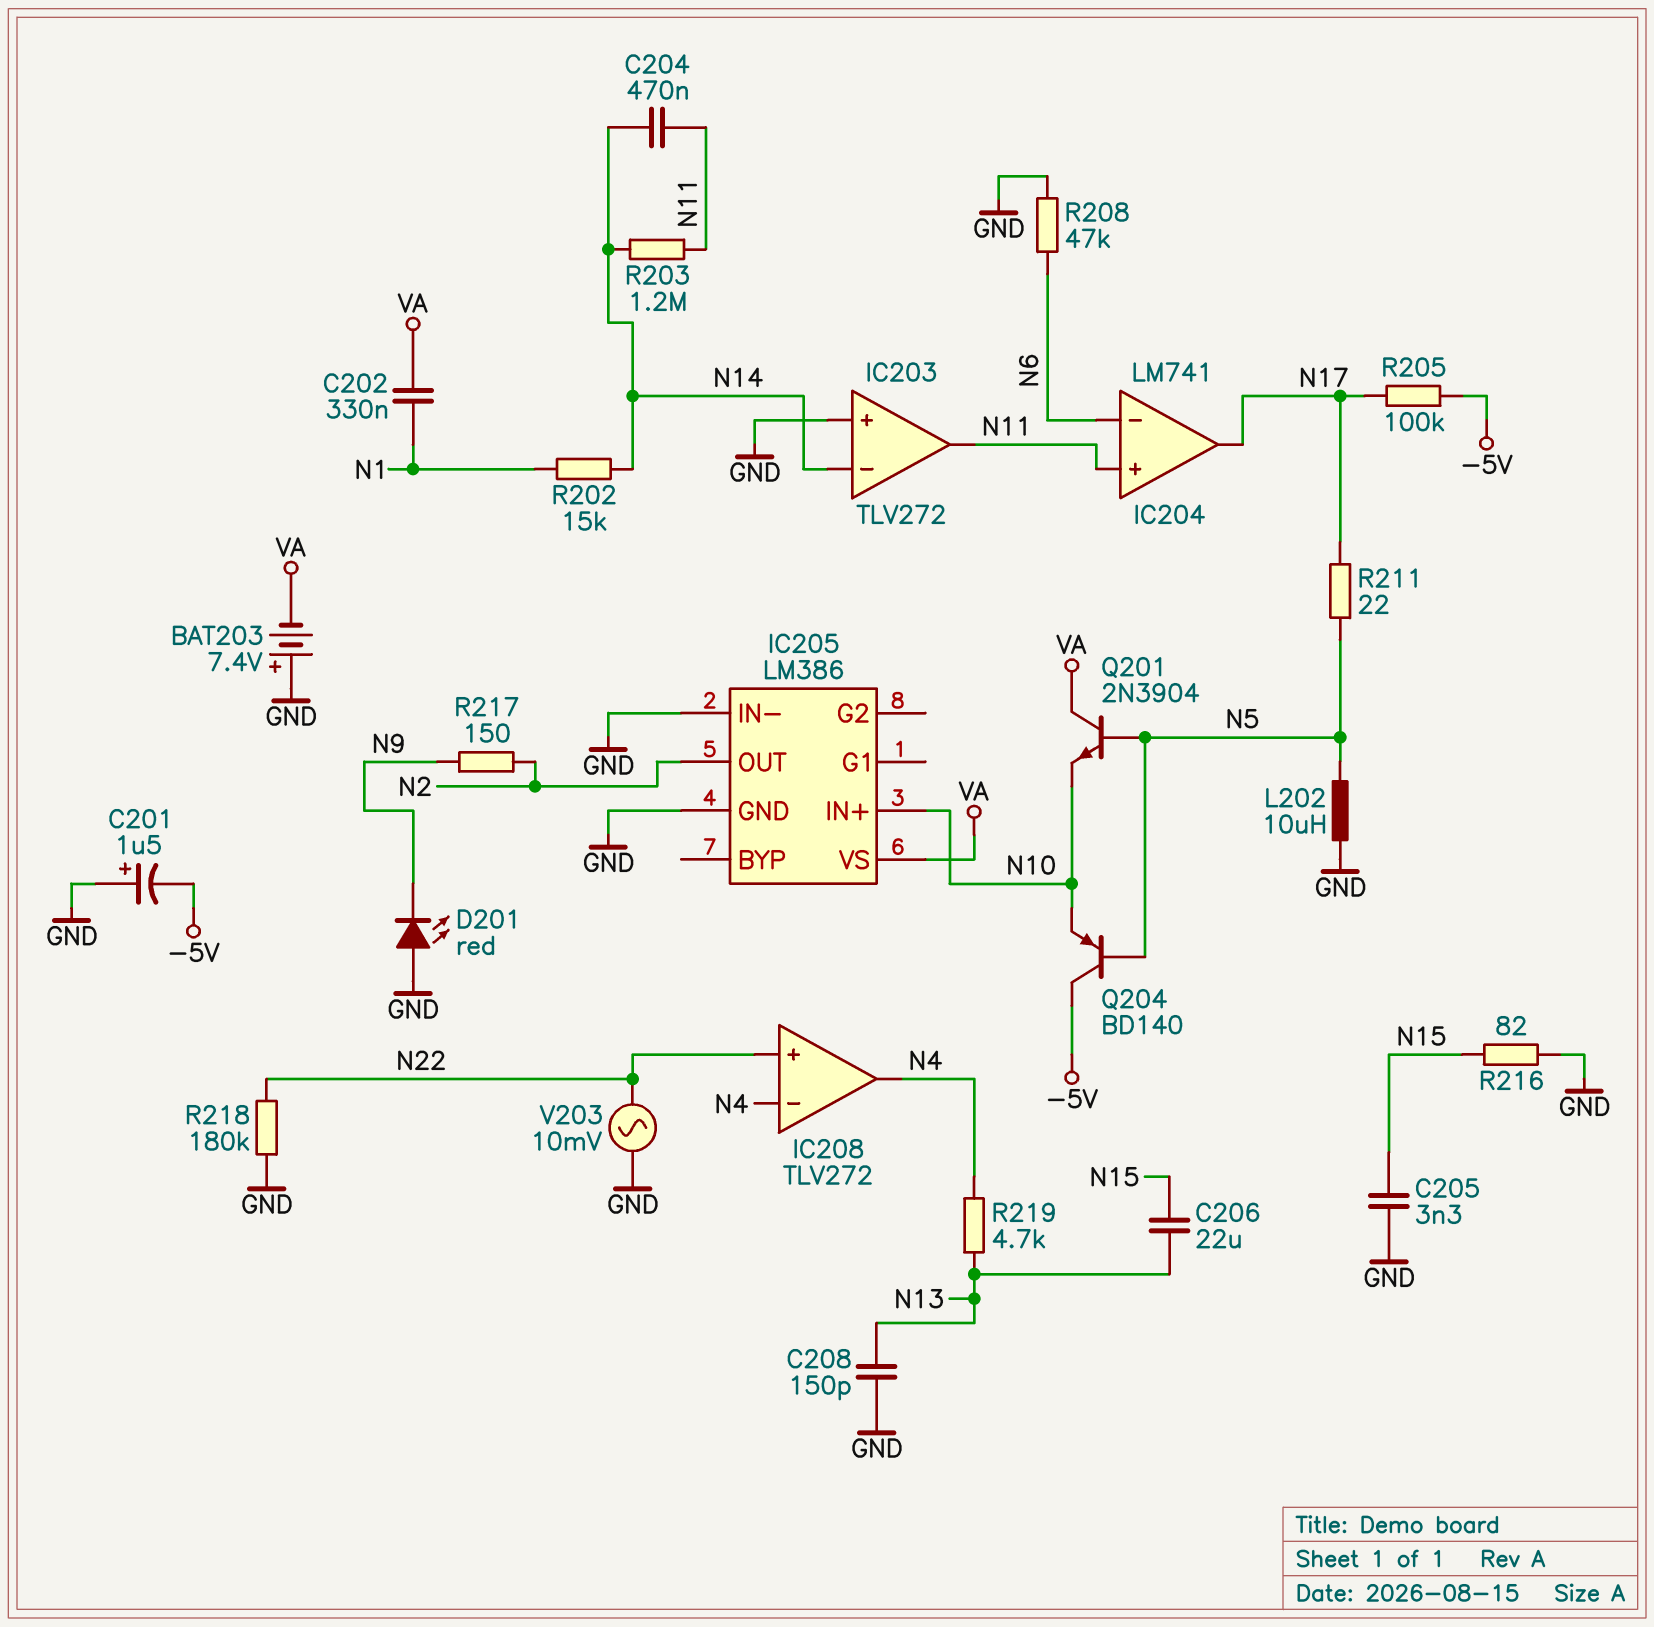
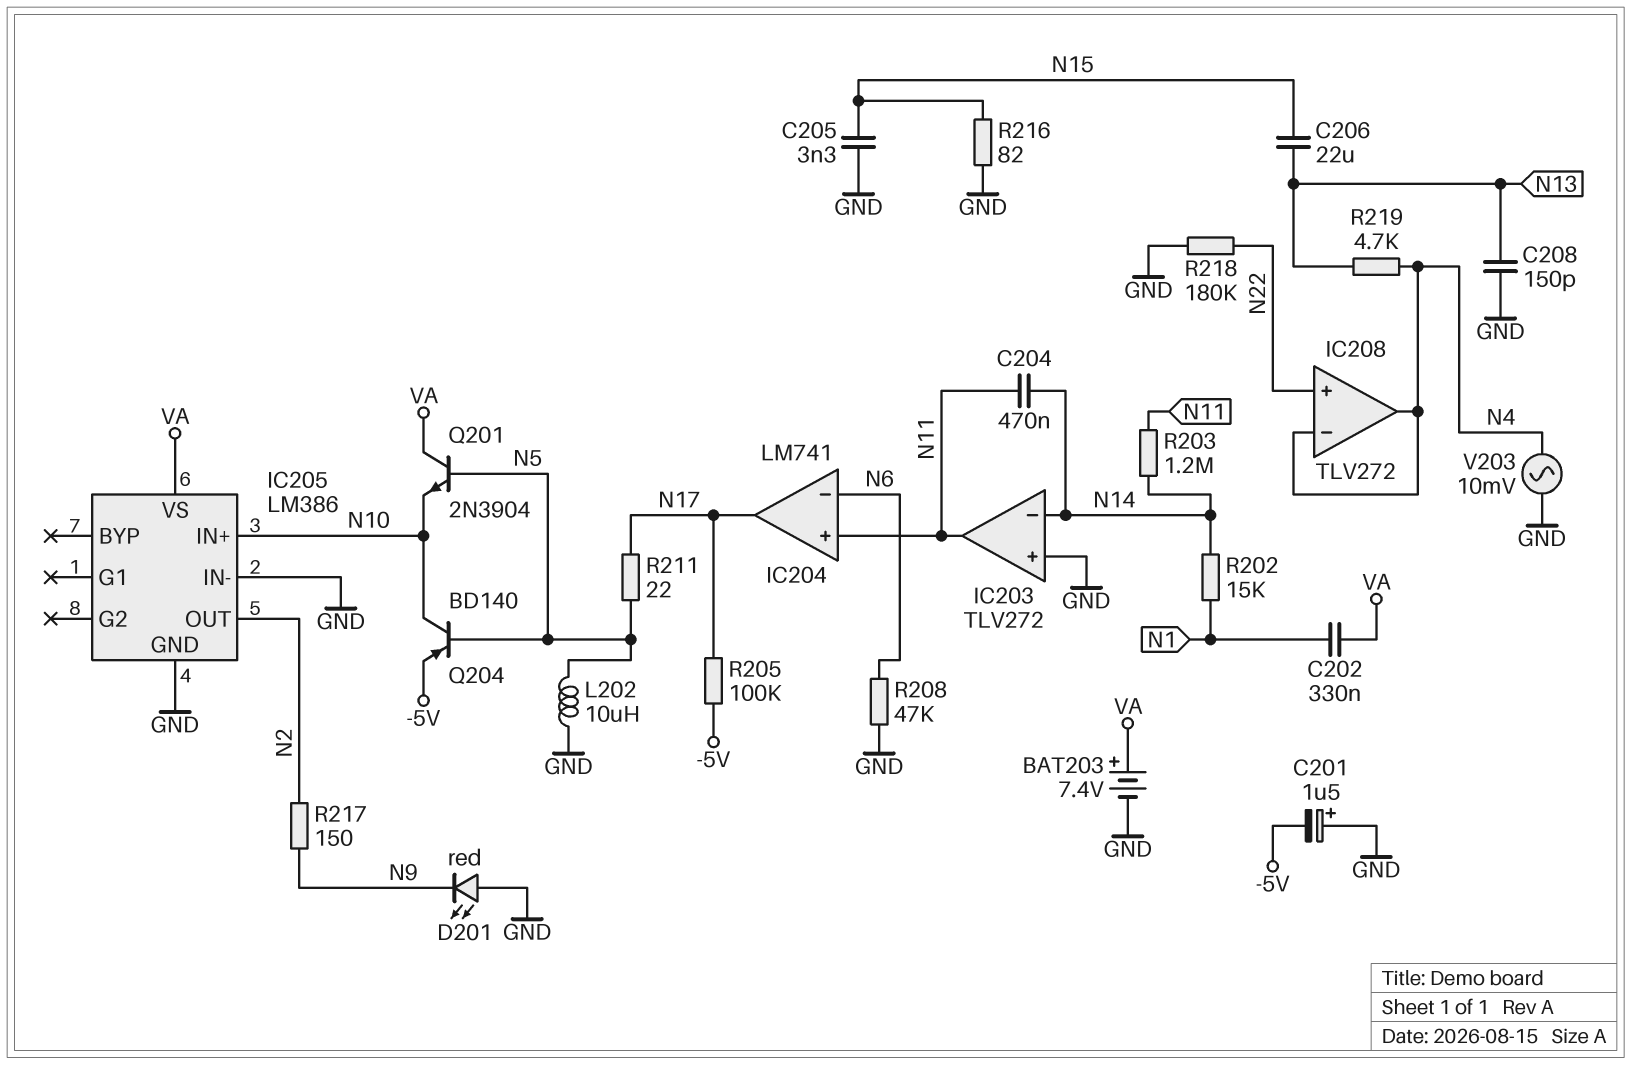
BAT203: 7.4V (plus GND, minus VA) -> 7.4V (plus VA, minus GND)
Q204: PNP BD140 (B N5, C -5V, E N10) -> PNP BD140 (B N5, C N10, E -5V)
V203: AC 10mV (GND, N22) -> AC 10mV (GND, N4)

